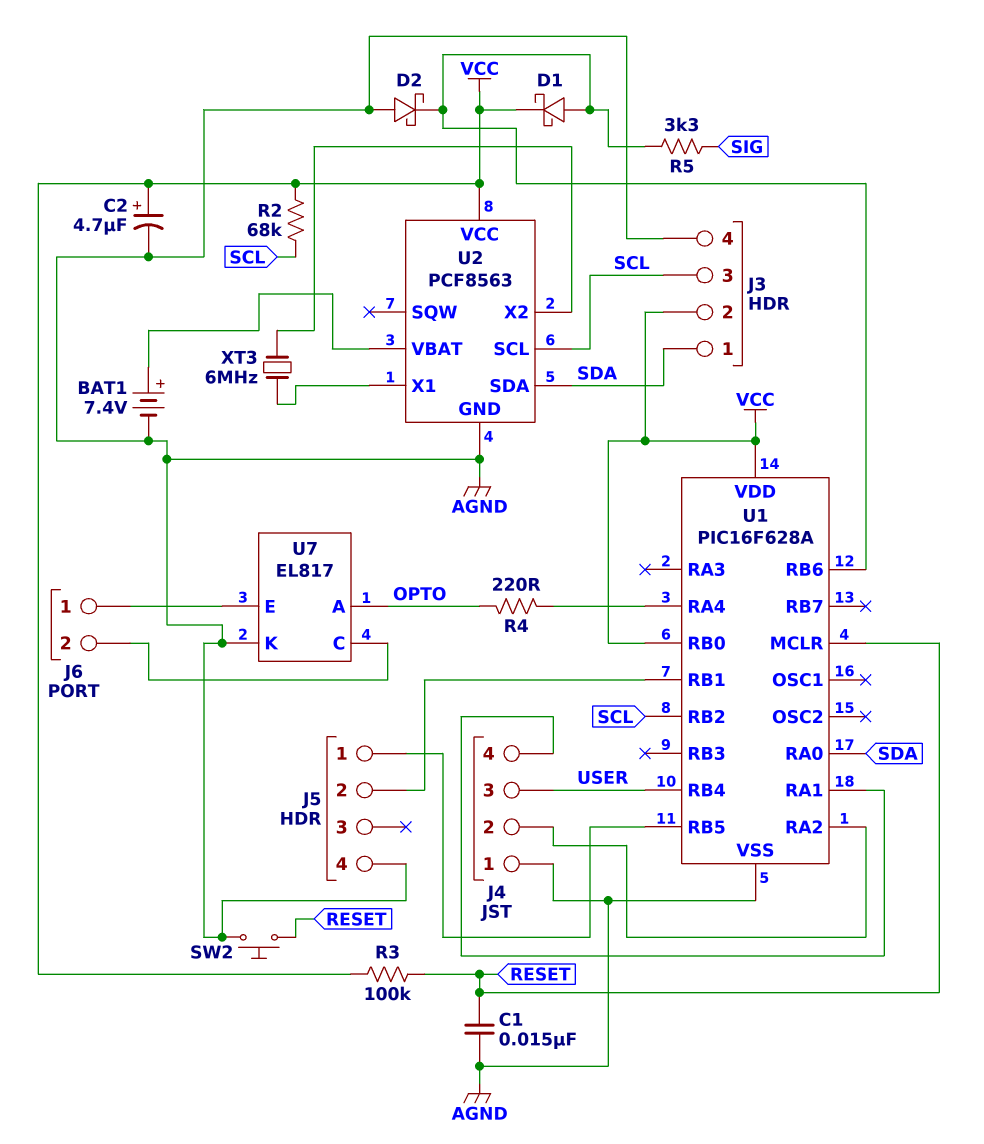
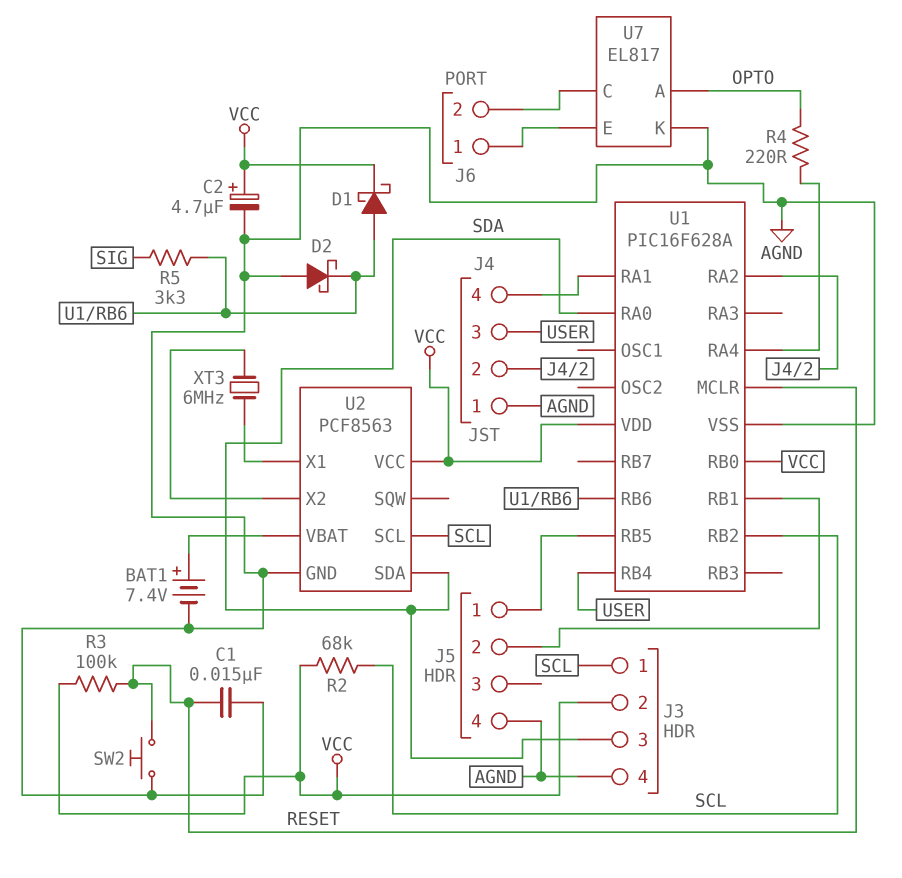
J3 pin 1: SDA -> SCL
J3 pin 3: SCL -> SDA

